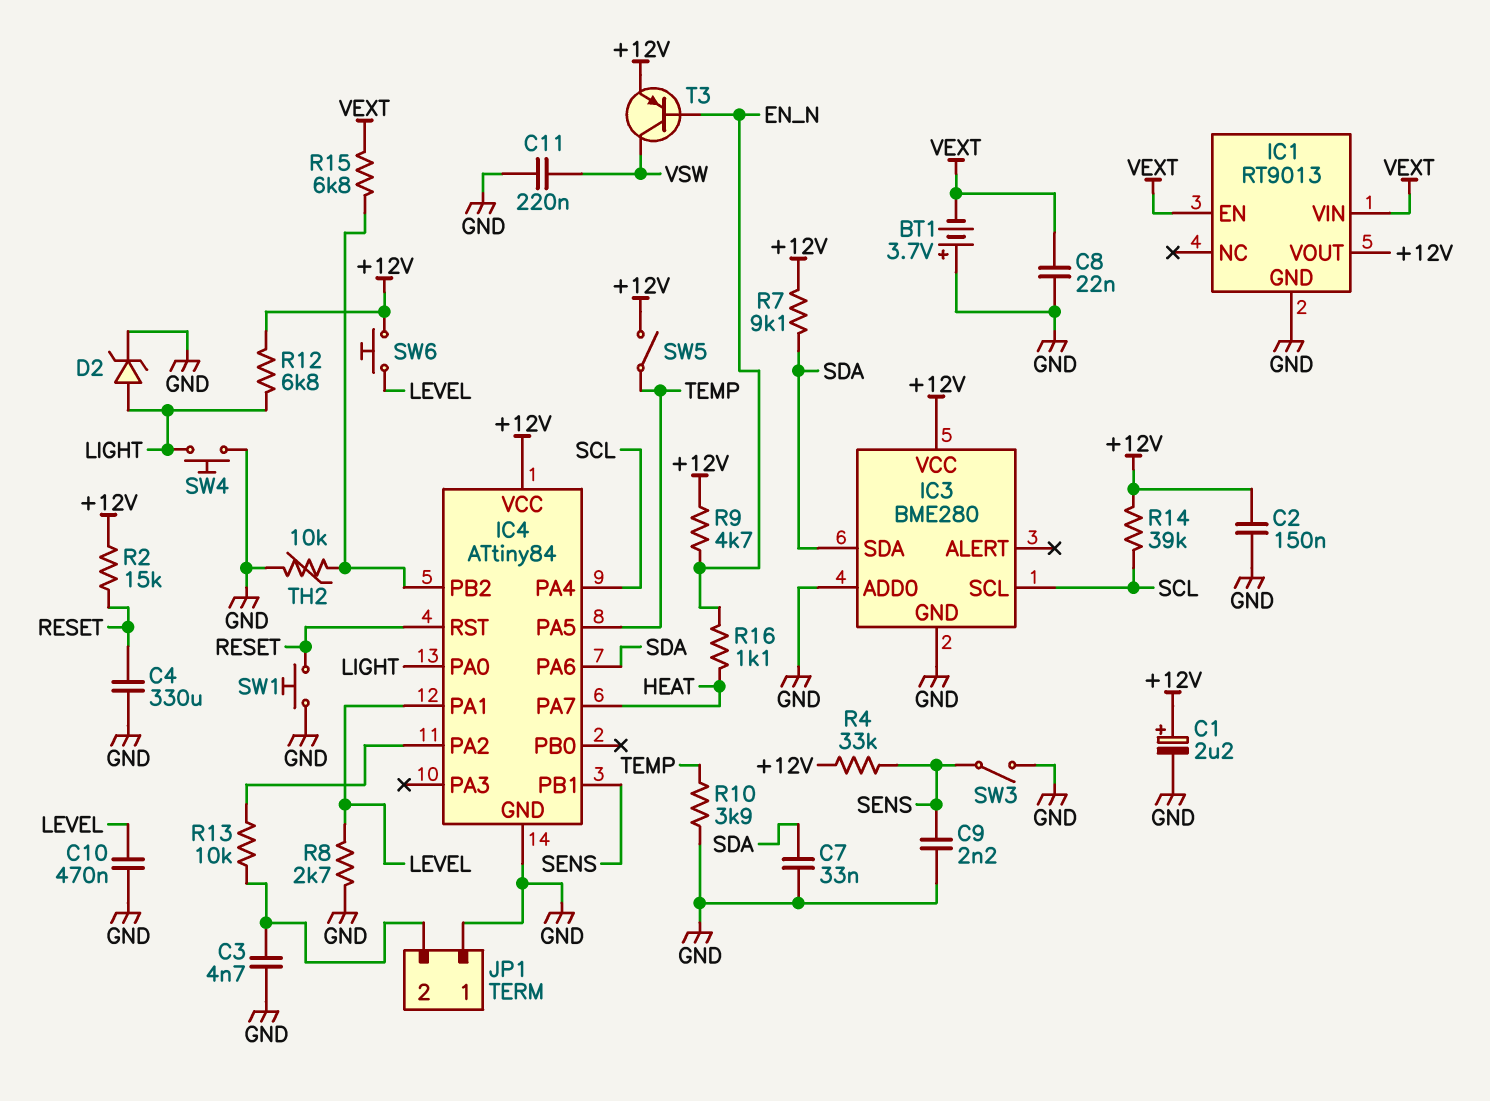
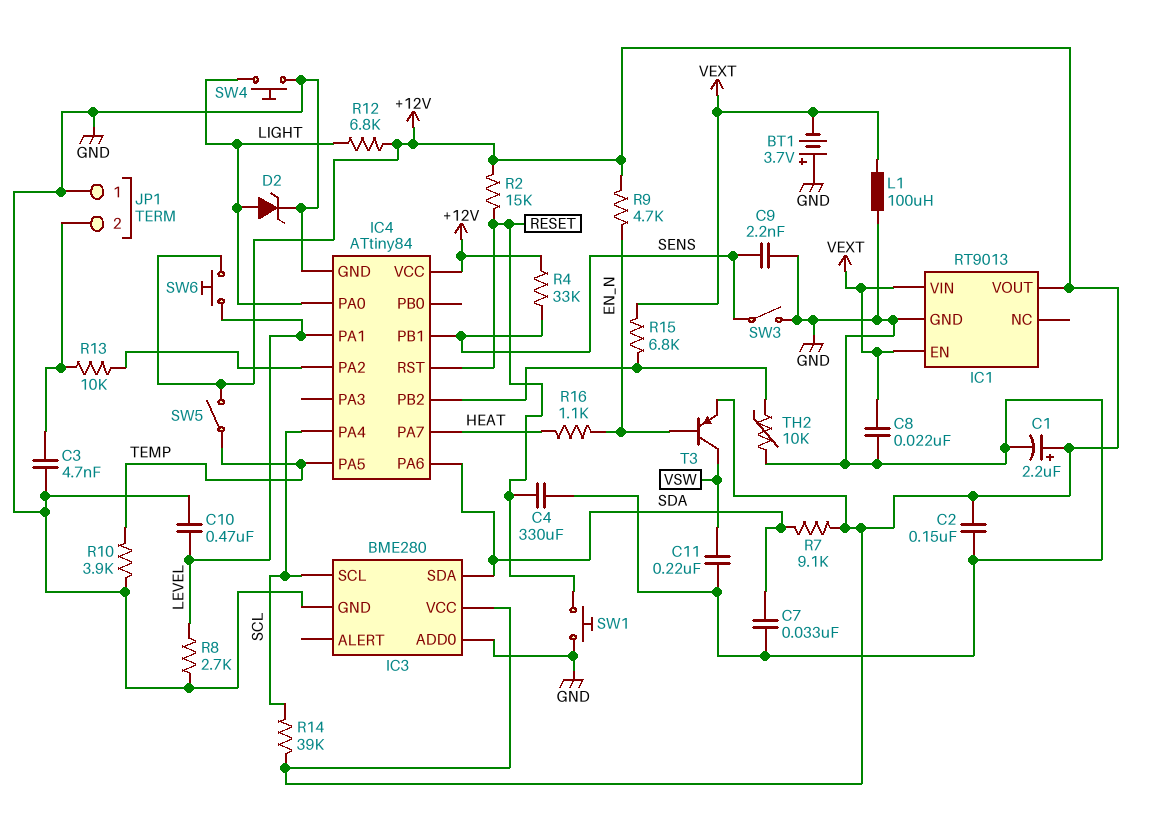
L1: none -> 100uH (GND, VEXT)

